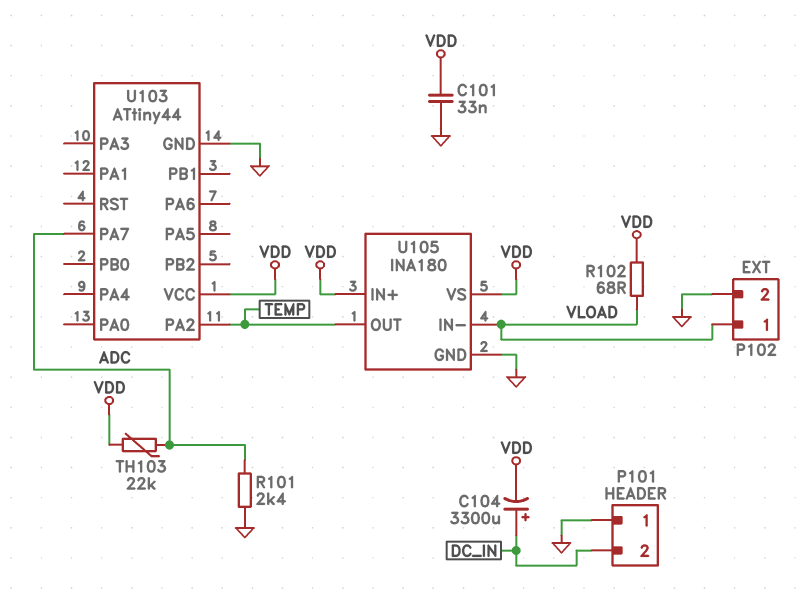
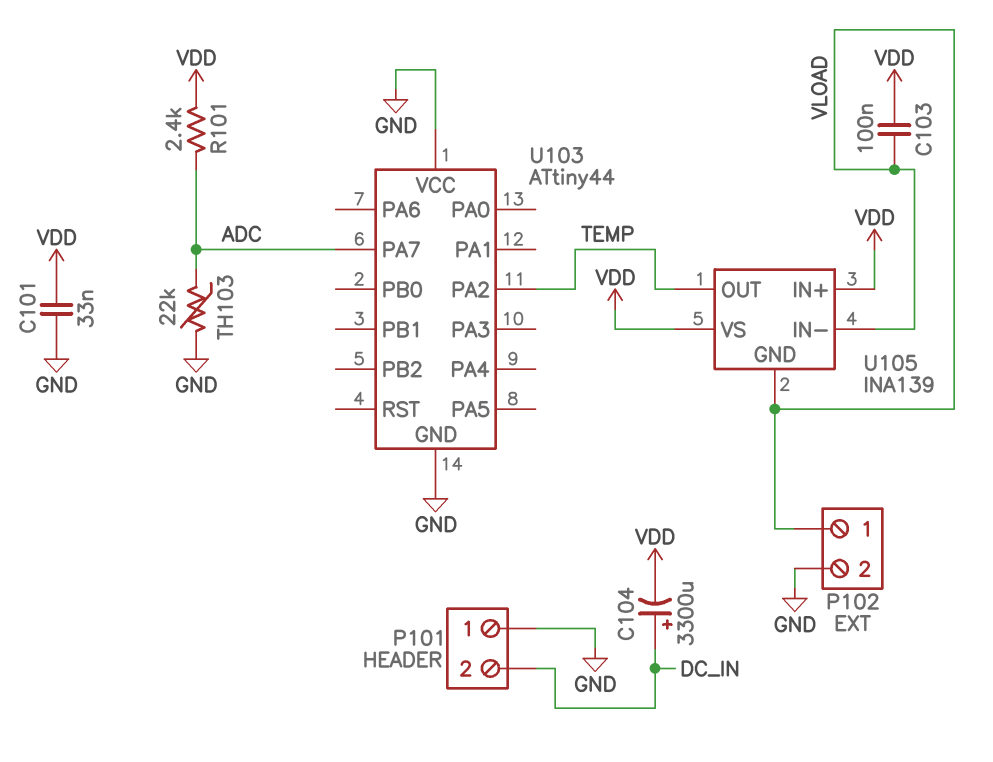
C103: none -> 100nF (VDD, VLOAD)
R101: 2.4k (ADC, GND) -> 2.4k (ADC, VDD)
R102: 68 (VDD, VLOAD) -> none
TH103: 22k (ADC, VDD) -> 22k (ADC, GND)
U103 pin VCC: VDD -> GND
U105: INA180 -> INA139
U105 pin GND: GND -> VLOAD

